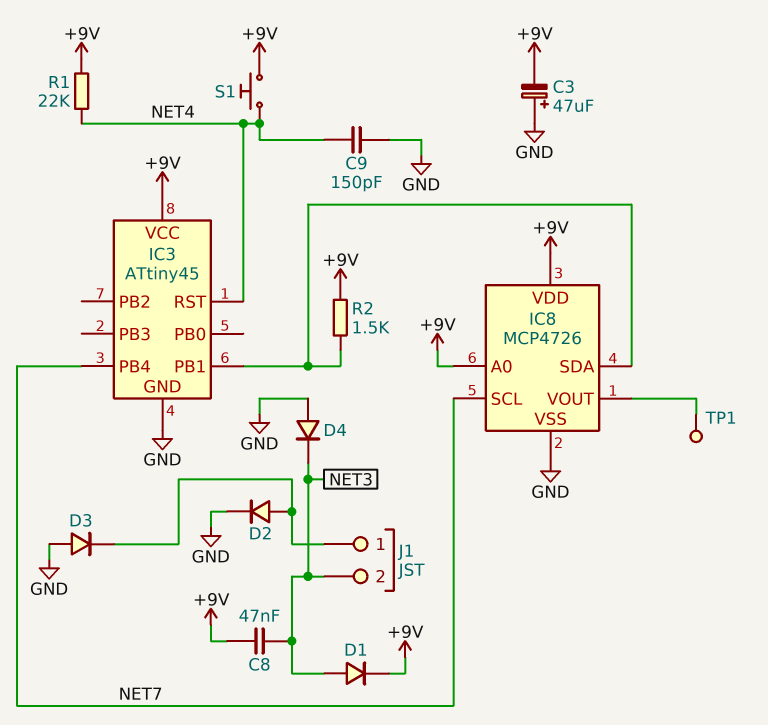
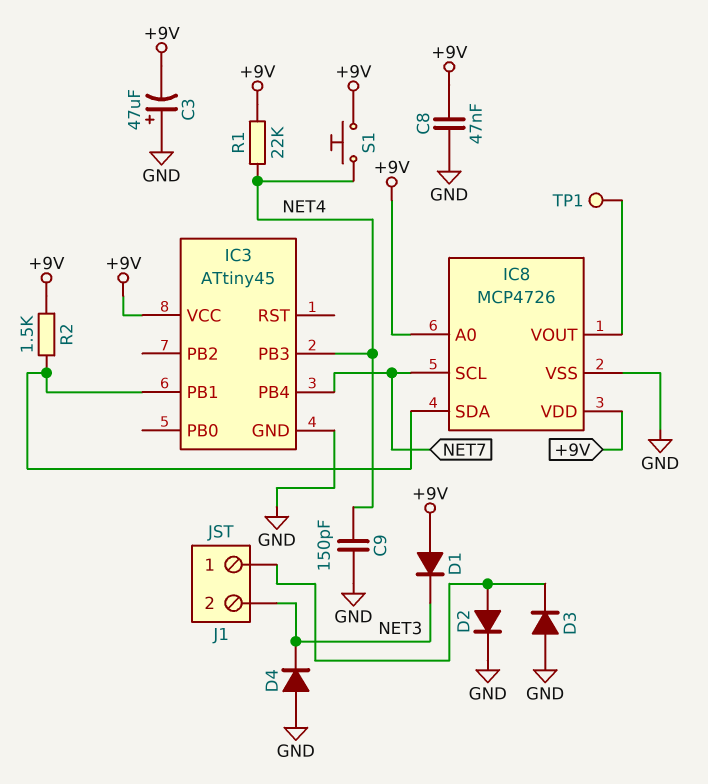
C8: 47nF (+9V, NET3) -> 47nF (+9V, GND)
D1: diode (A NET3, K +9V) -> diode (A +9V, K NET3)
IC3 pin PB3: none -> NET4
IC3 pin RST: NET4 -> none

